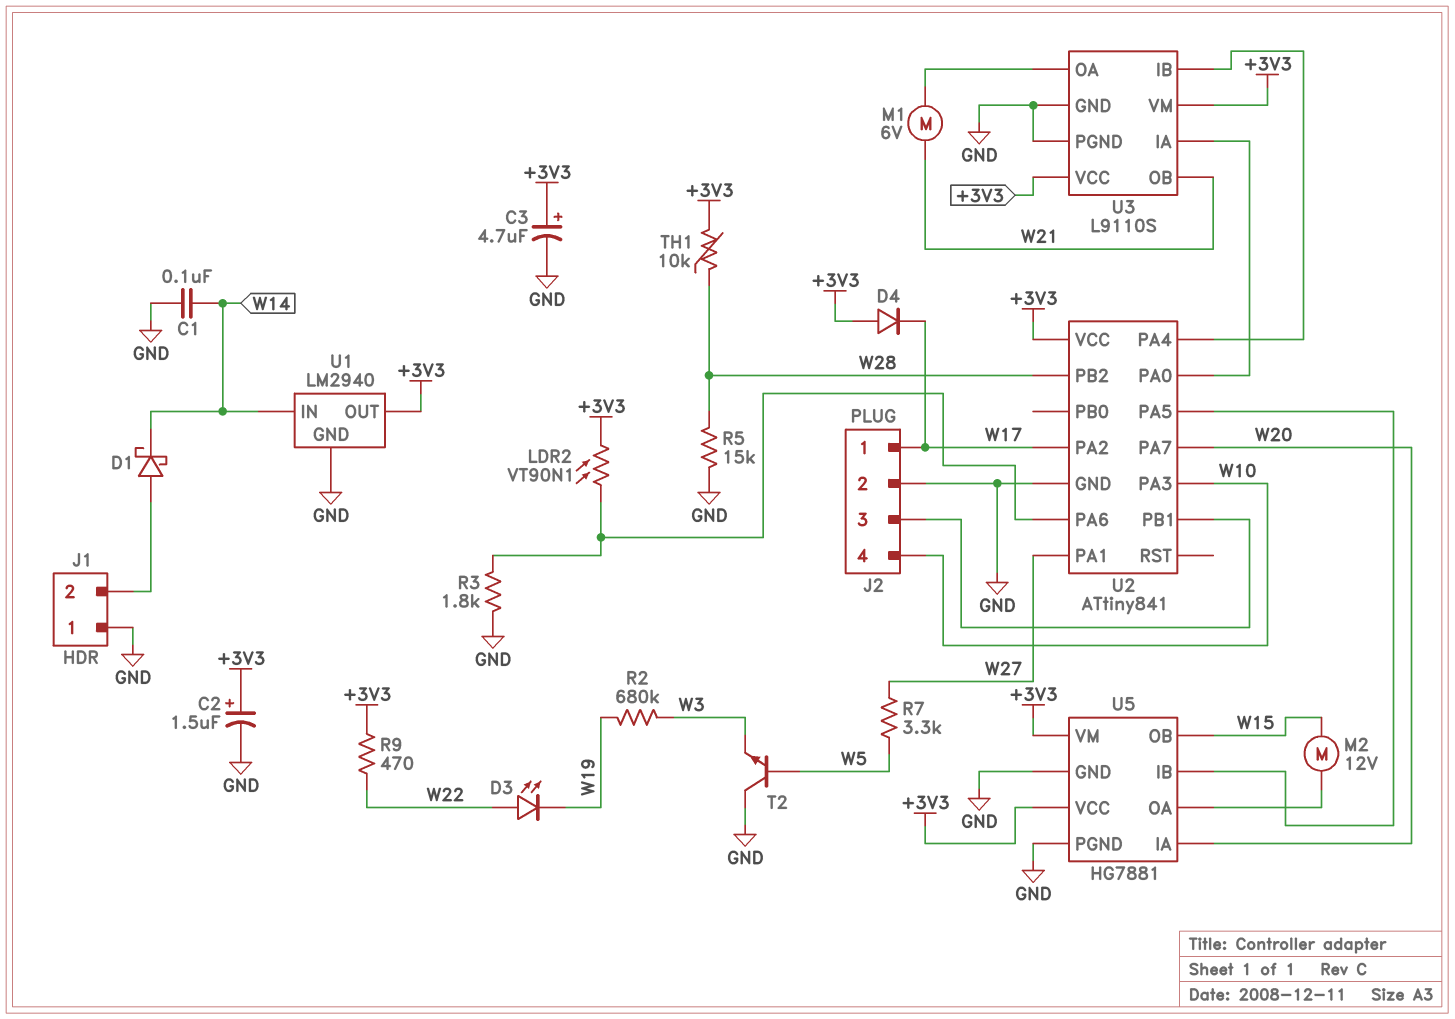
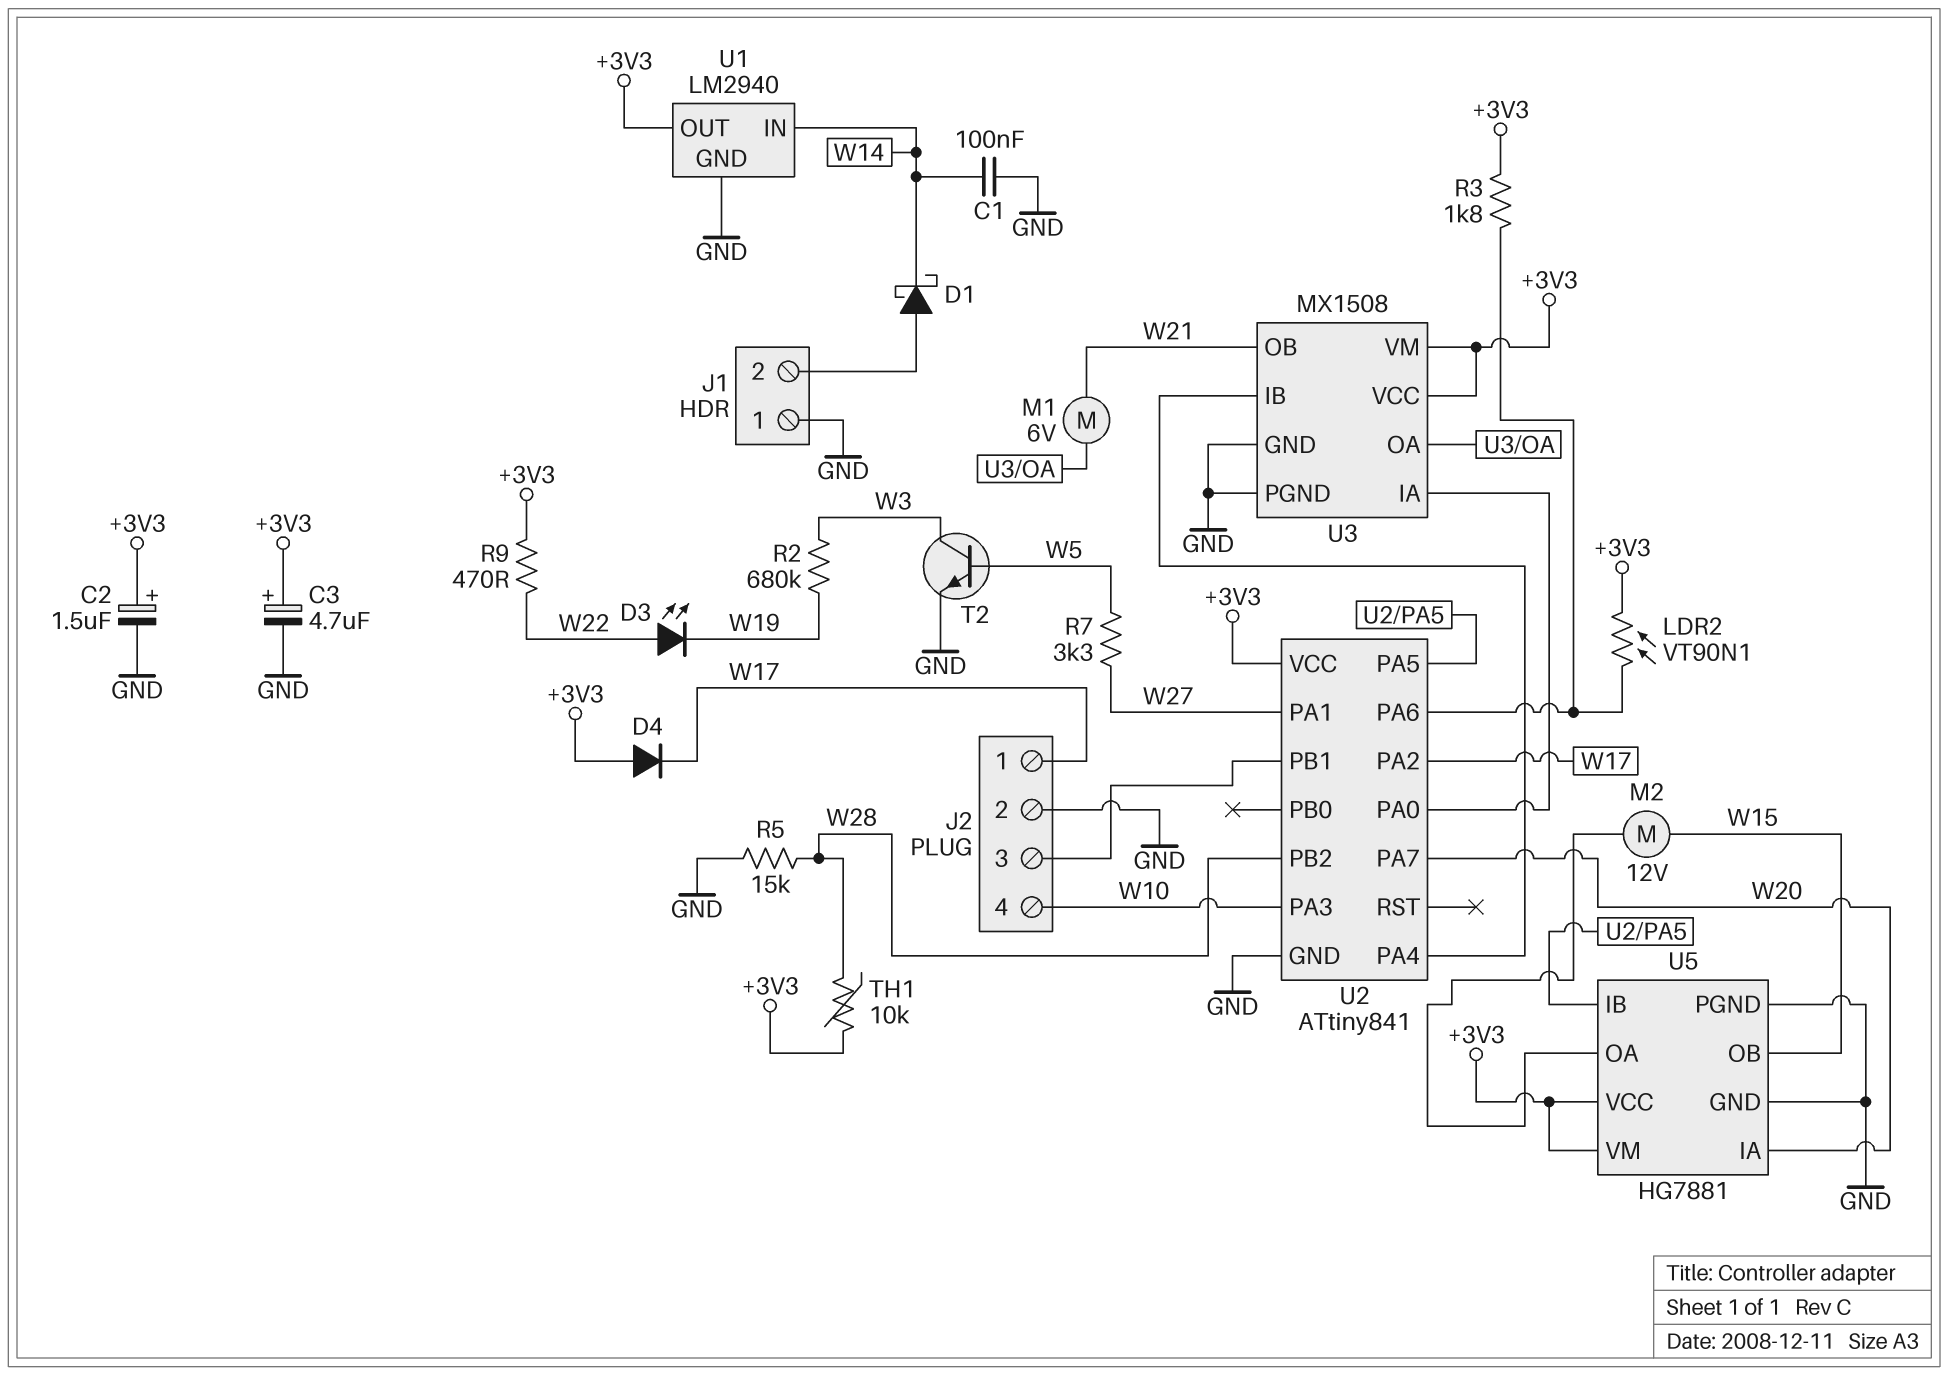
R3: 1.8k (GND, U2/PA6) -> 1.8k (+3V3, U2/PA6)
T2: NPN (B W5, C GND, E W3) -> NPN (B W5, C W3, E GND)
U3: L9110S -> MX1508

